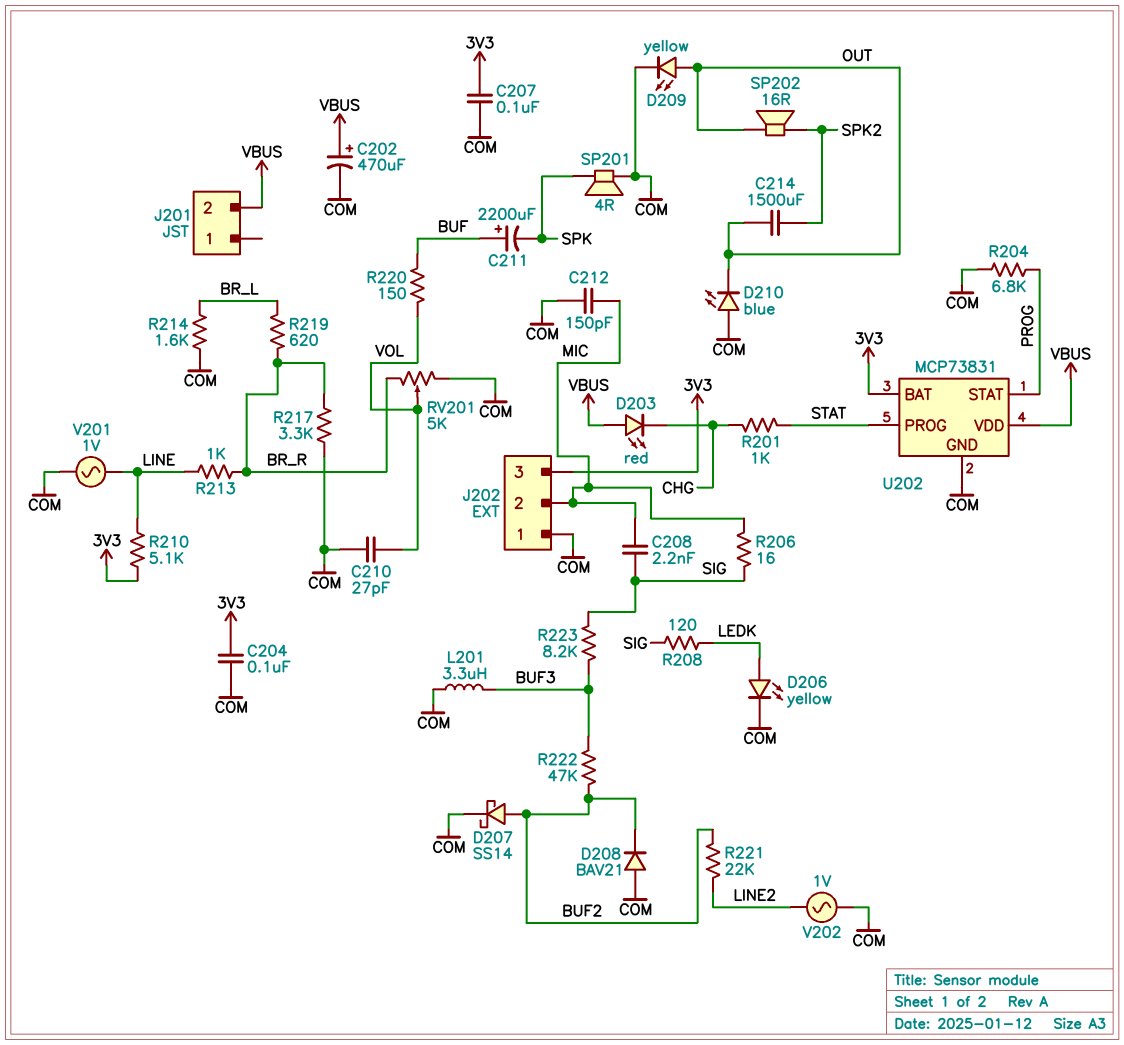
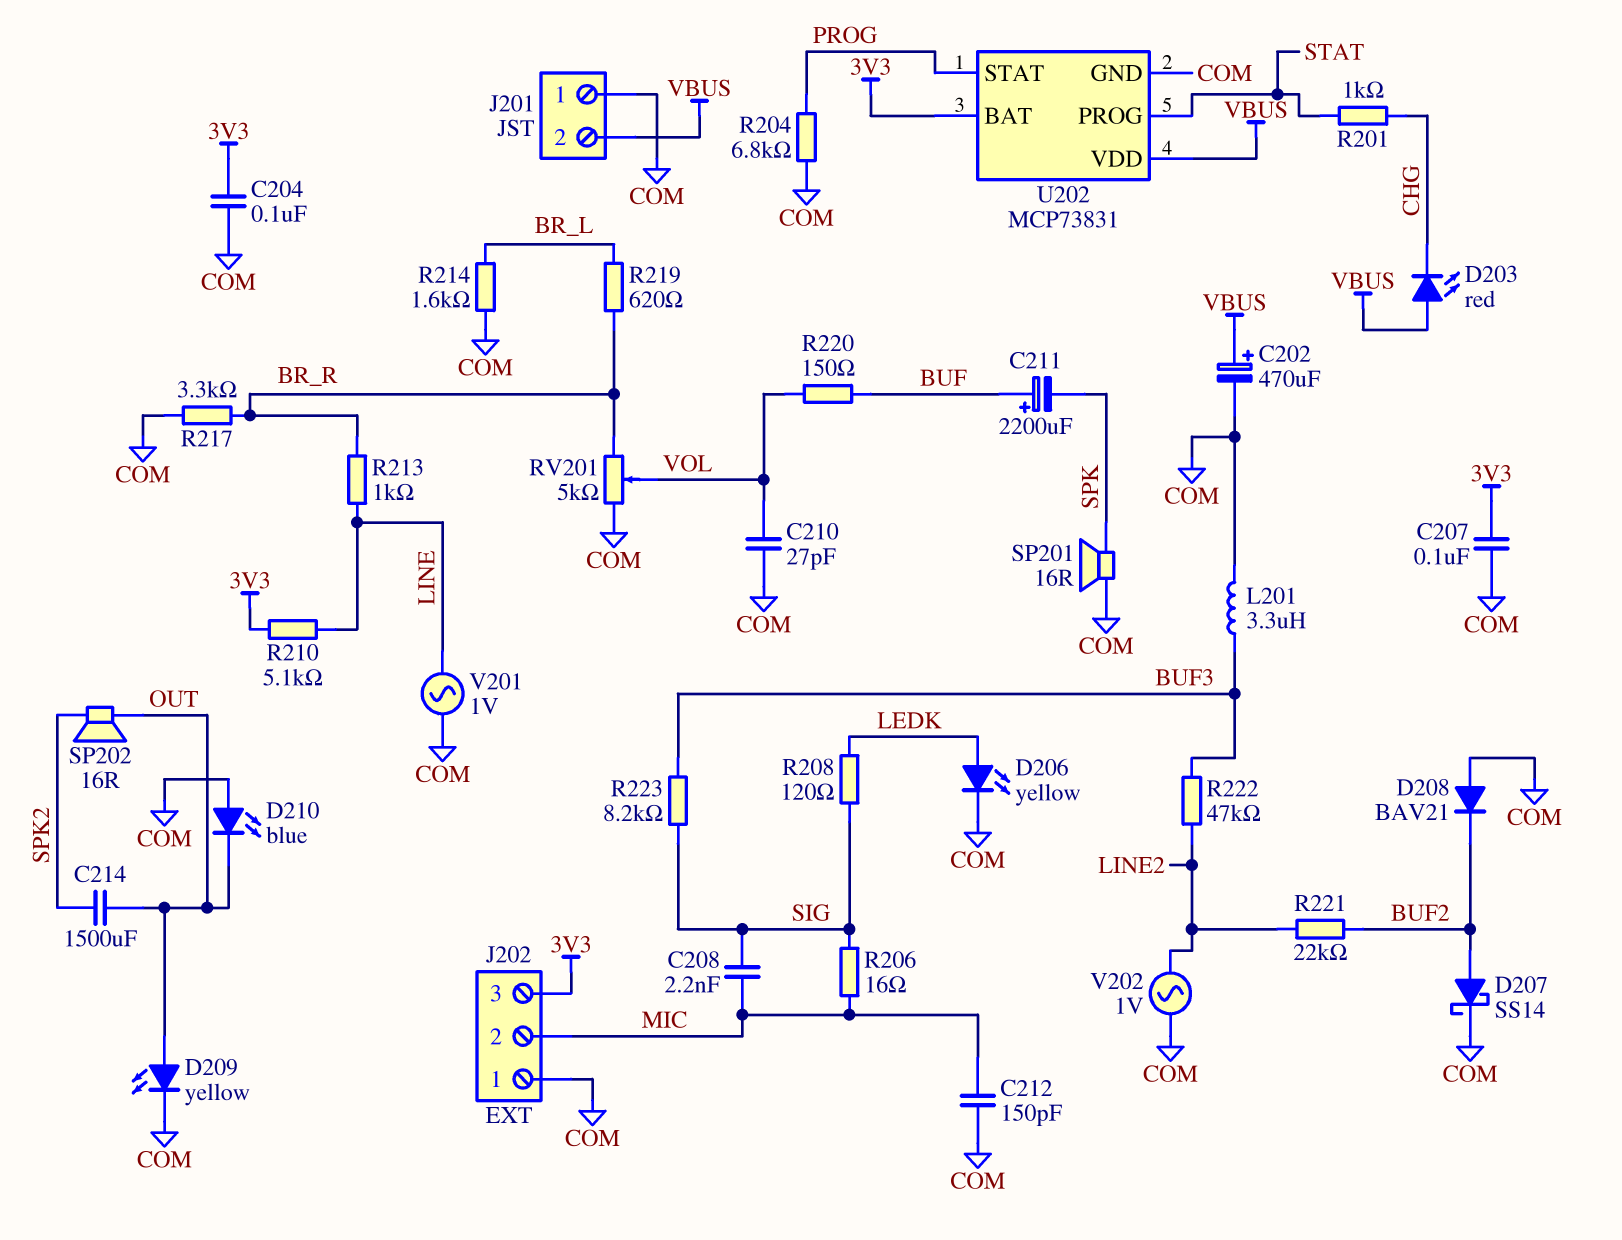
J201 pin 1: none -> COM
R222: 47k (BUF2, BUF3) -> 47k (BUF3, LINE2)
SP201: speaker 4R (COM, SPK) -> speaker 16R (COM, SPK)

